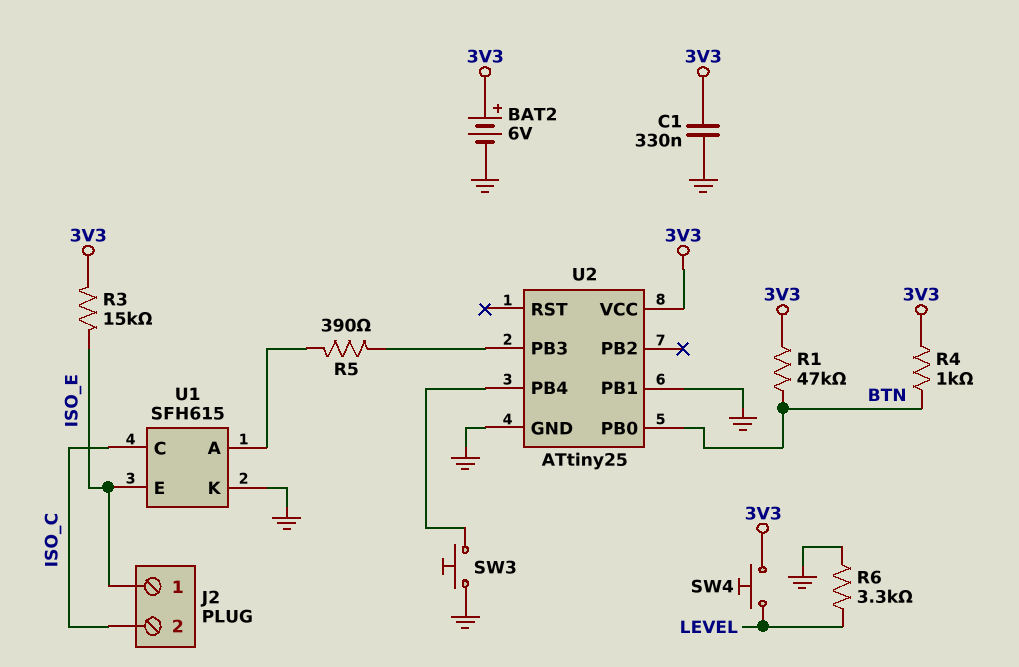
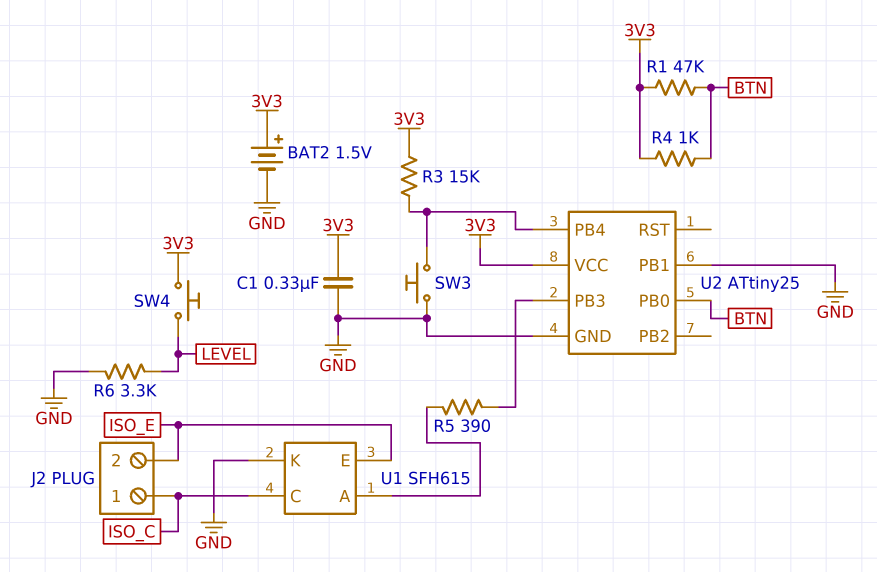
BAT2: 6V (plus 3V3, minus GND) -> 1.5V (plus 3V3, minus GND)
J2 pin 1: ISO_E -> ISO_C
J2 pin 2: ISO_C -> ISO_E
R3: 15k (3V3, ISO_E) -> 15k (3V3, U2/PB4)

